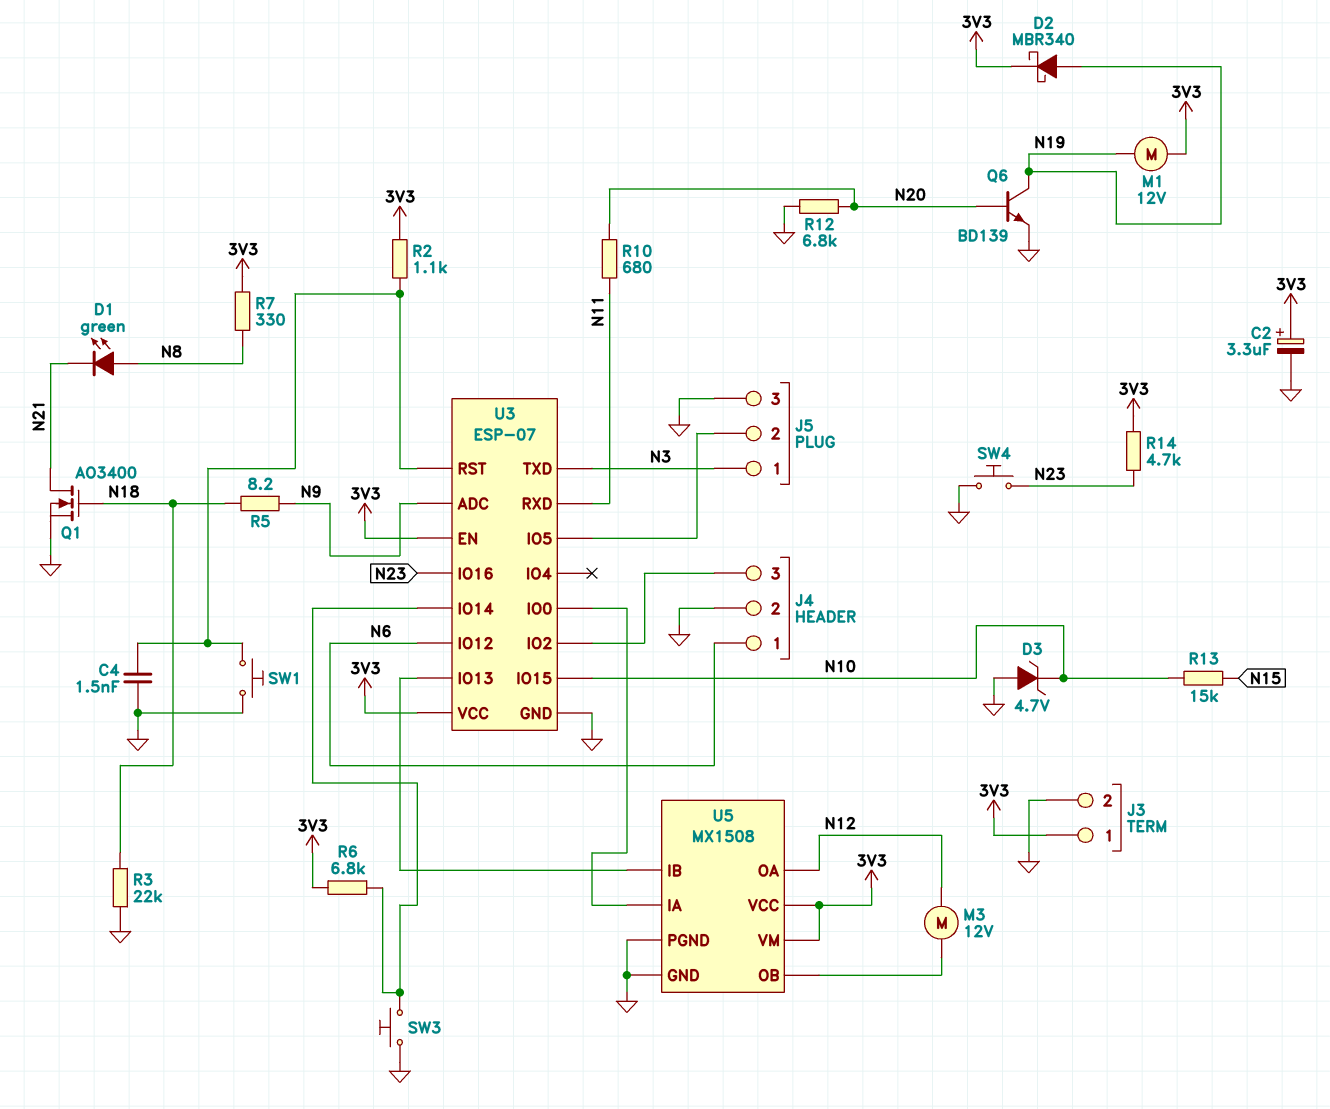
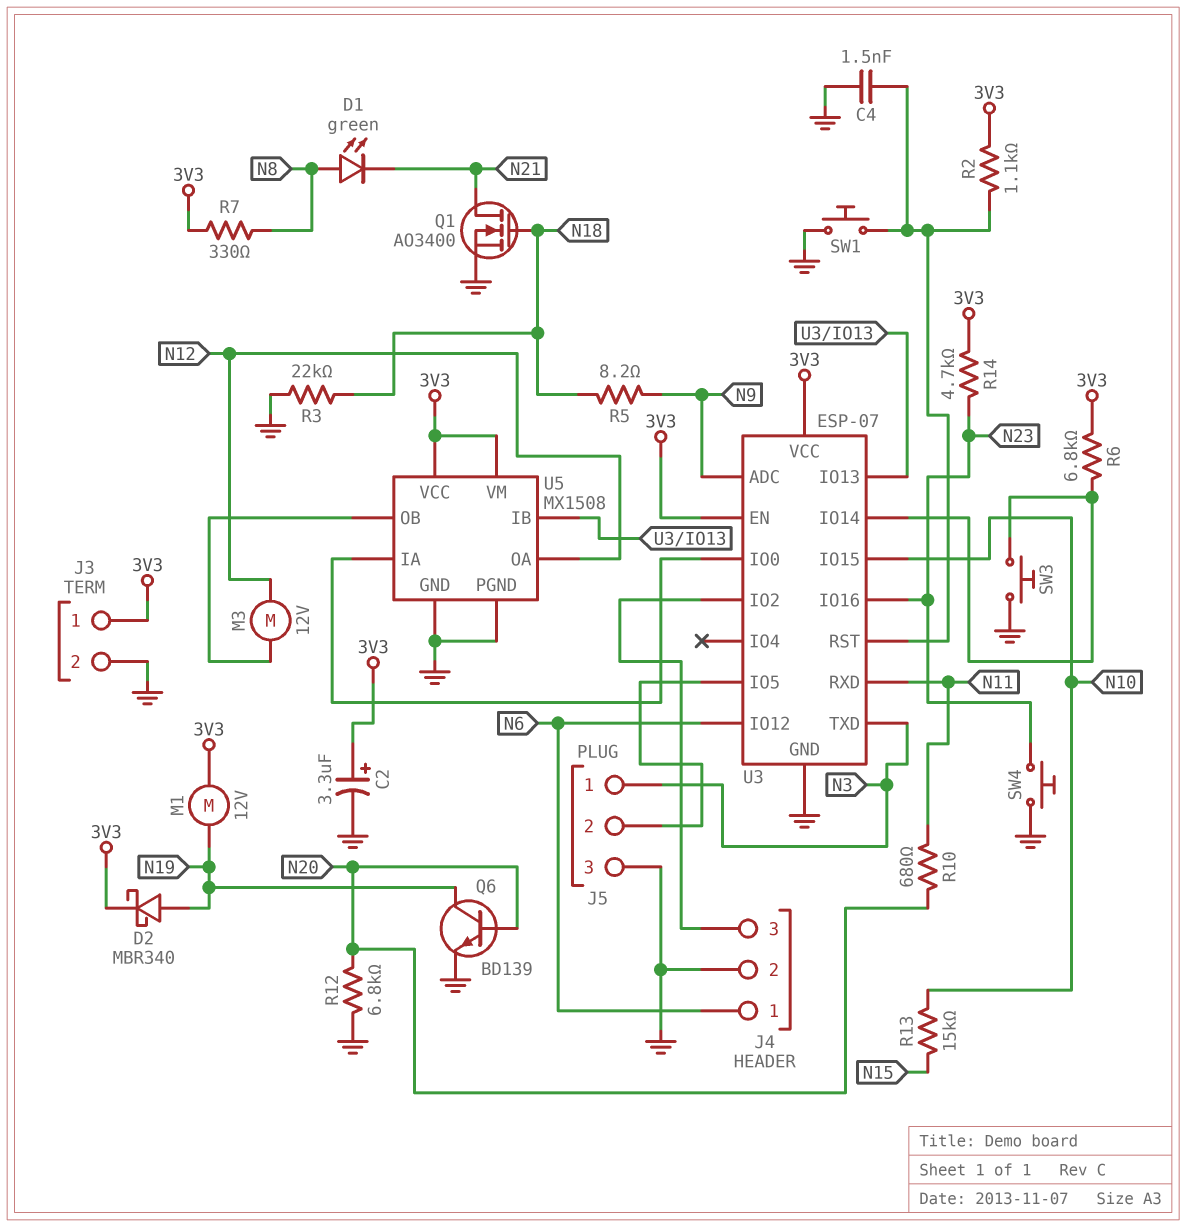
D3: zener 4.7V (A GND, K N10) -> none

